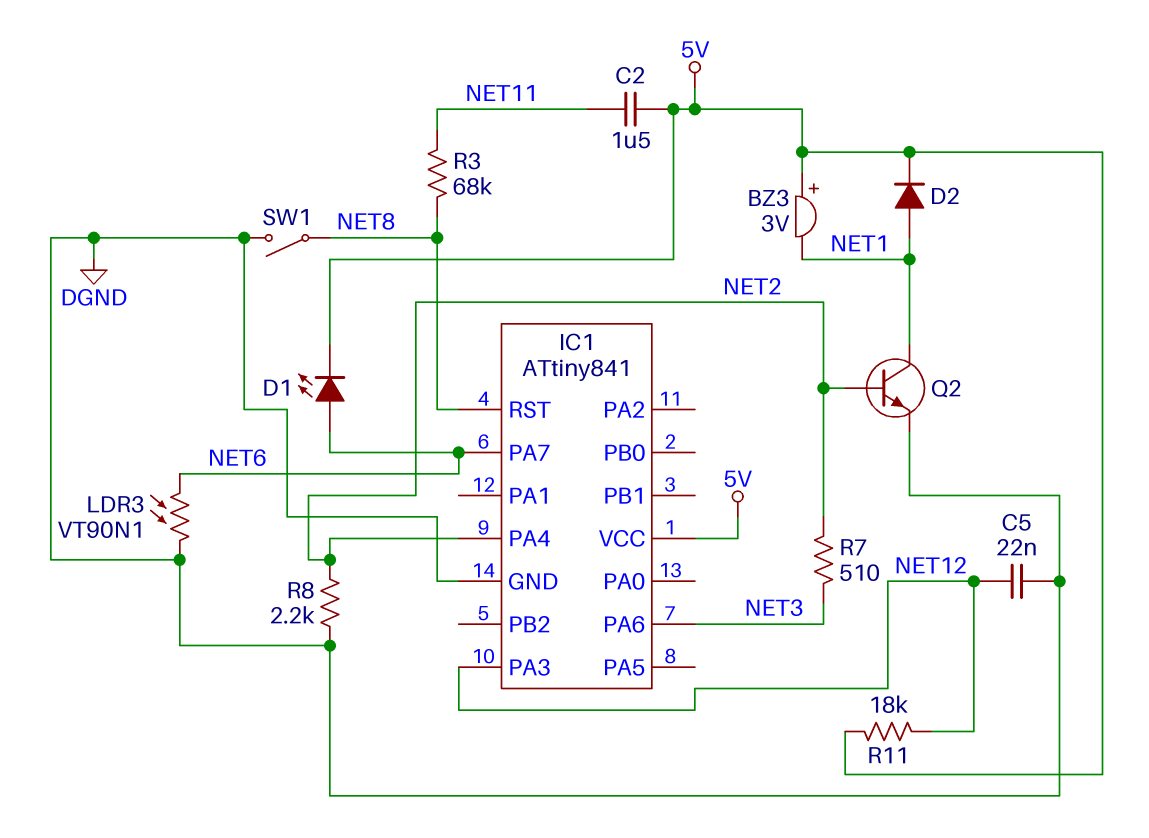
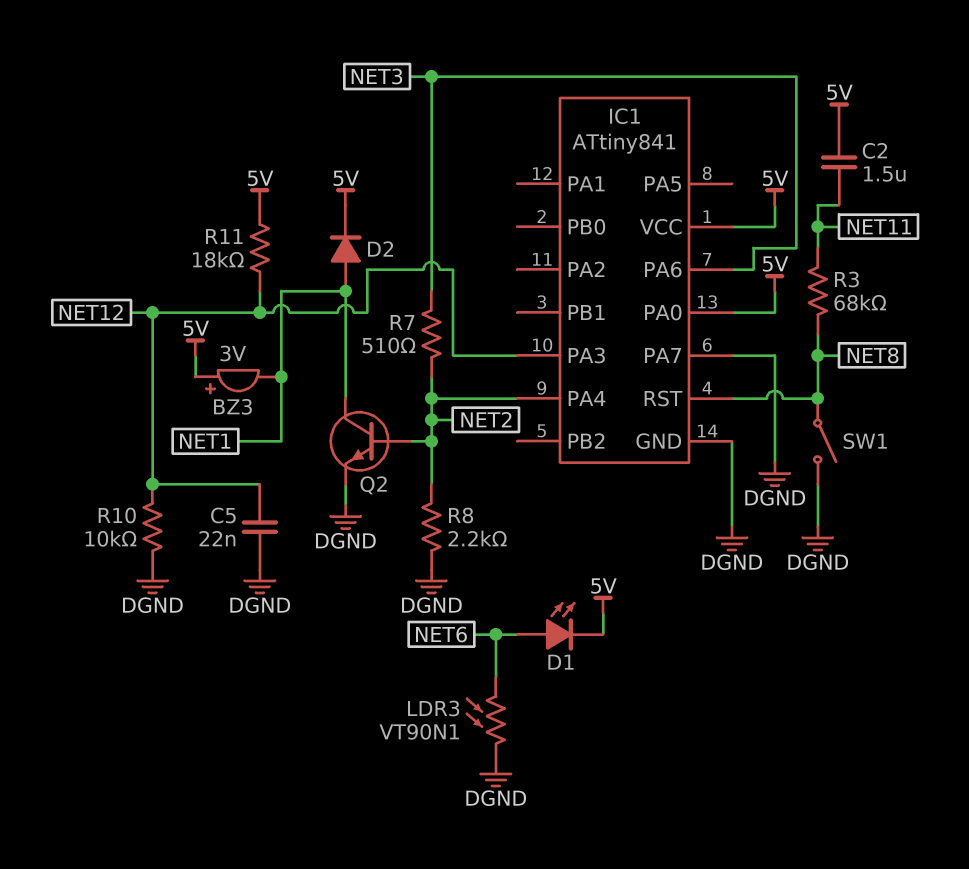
IC1 pin PA0: none -> 5V
IC1 pin PA7: NET6 -> DGND
R10: none -> 10k (DGND, NET12)

